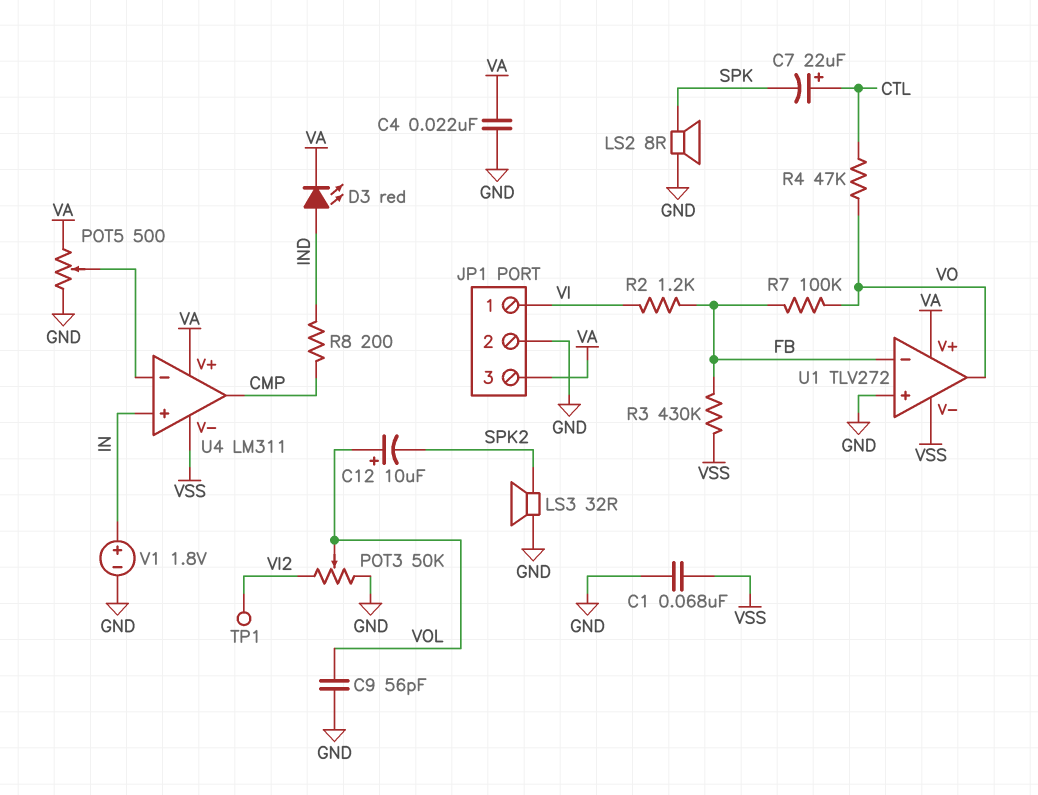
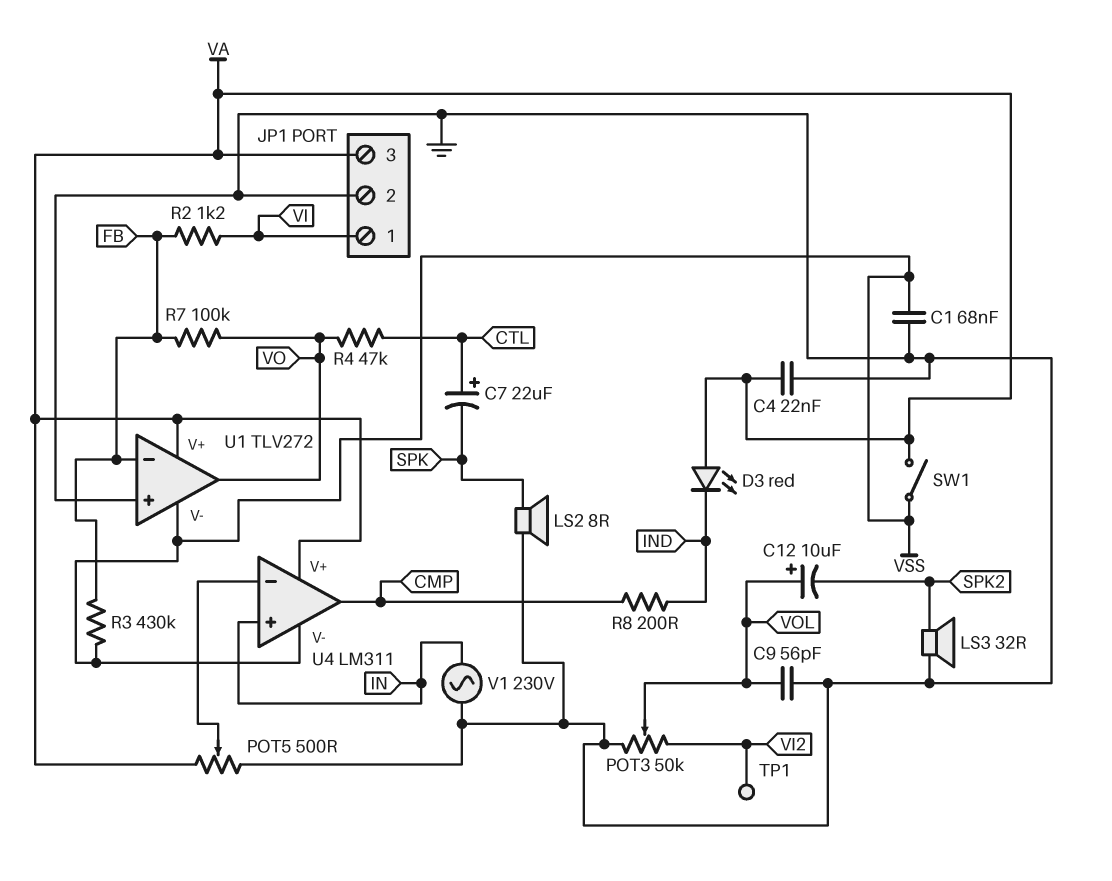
D3: LED red (A IND, K VA) -> LED red (A VA, K IND)
SW1: none -> switch (VA, VSS)
V1: 1.8V (plus IN, minus GND) -> AC 230V (GND, IN)

